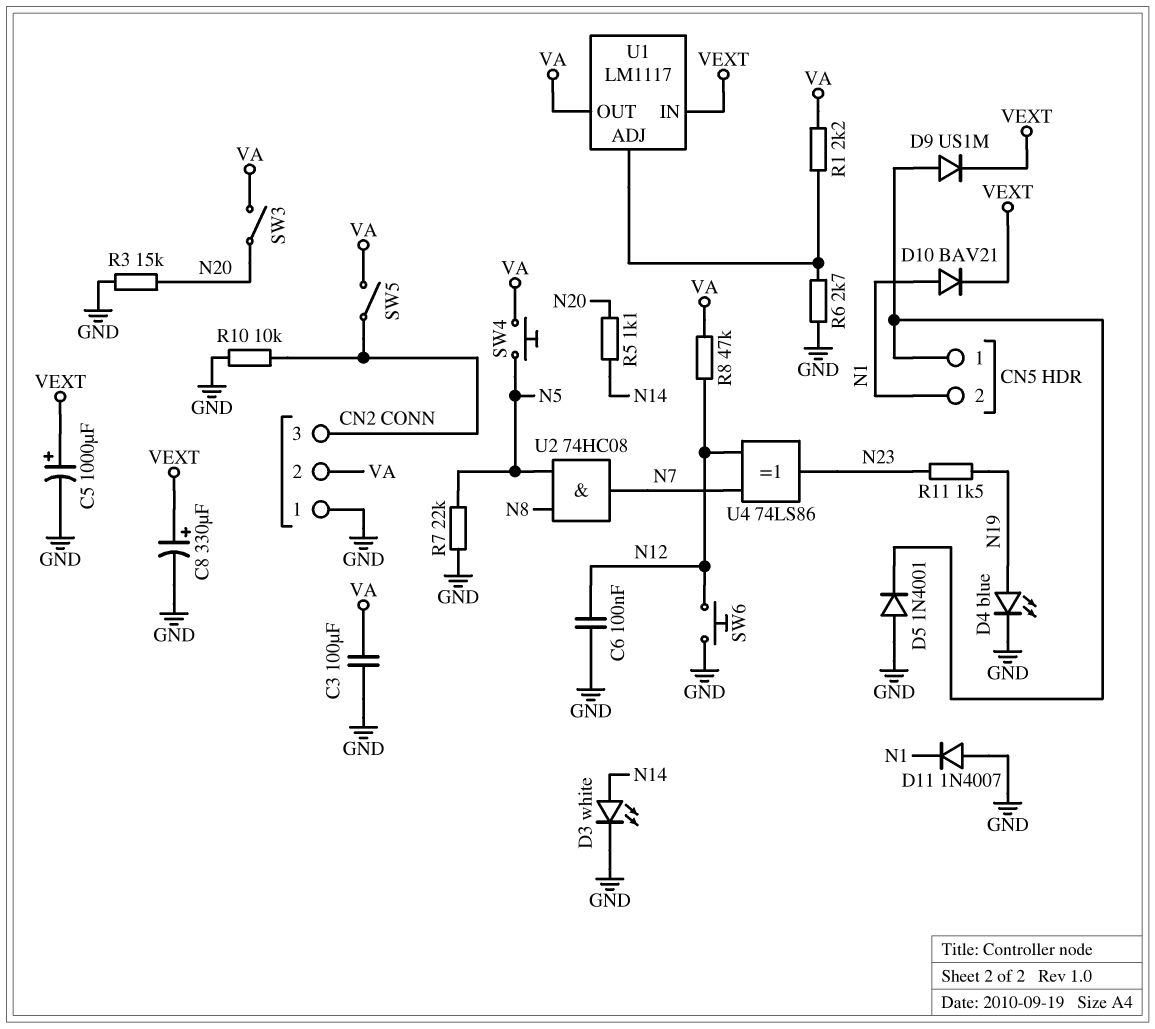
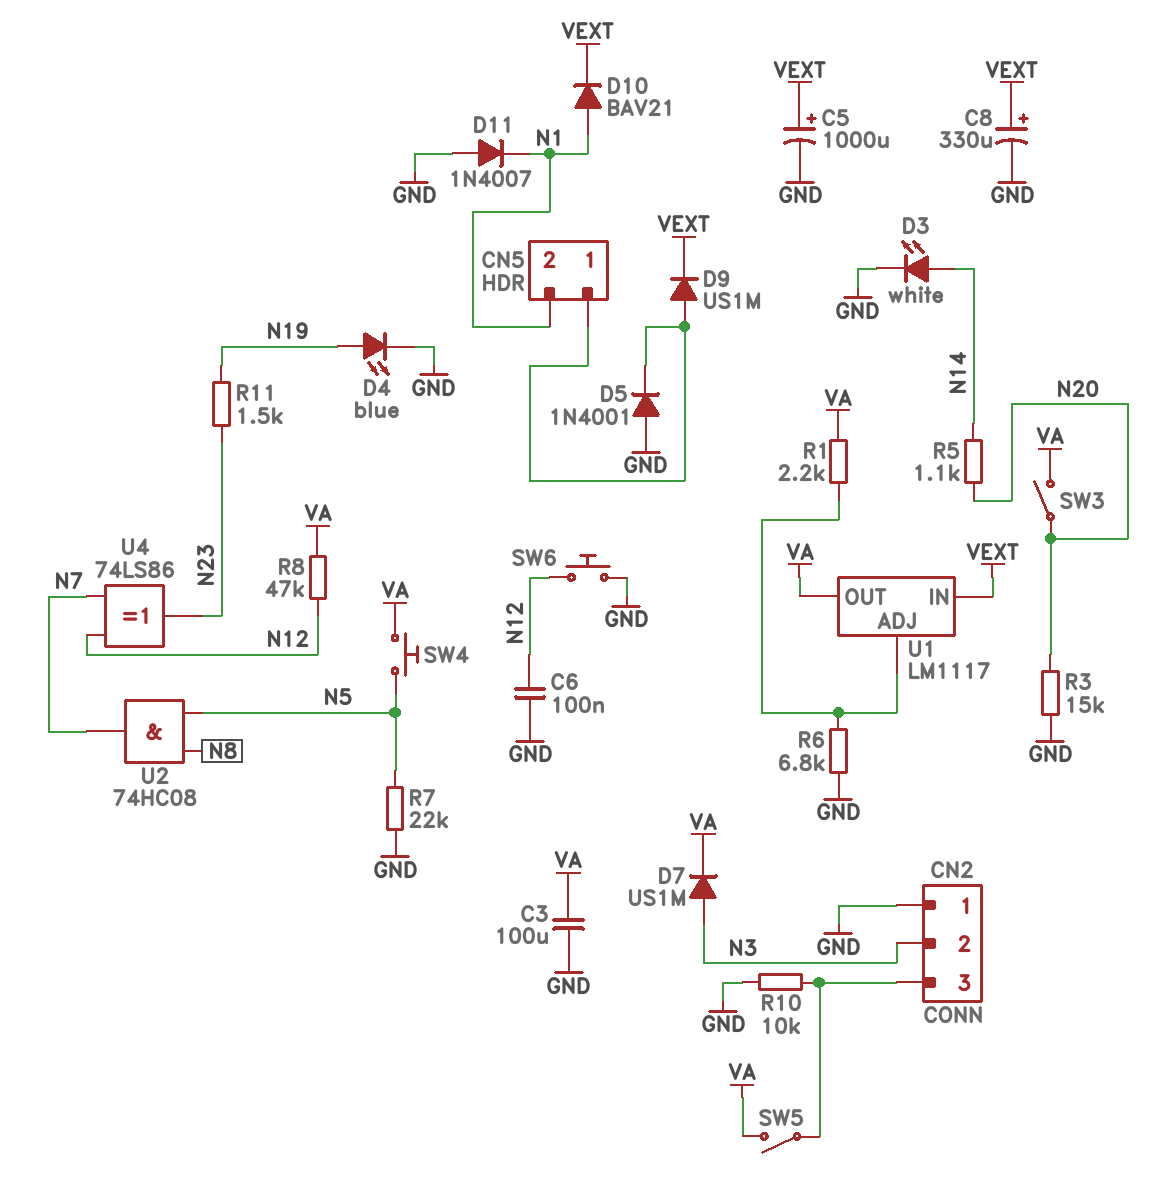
CN2 pin 2: VA -> N3
D7: none -> diode US1M (A N3, K VA)
R6: 2.7k (GND, U1/ADJ) -> 6.8k (GND, U1/ADJ)

